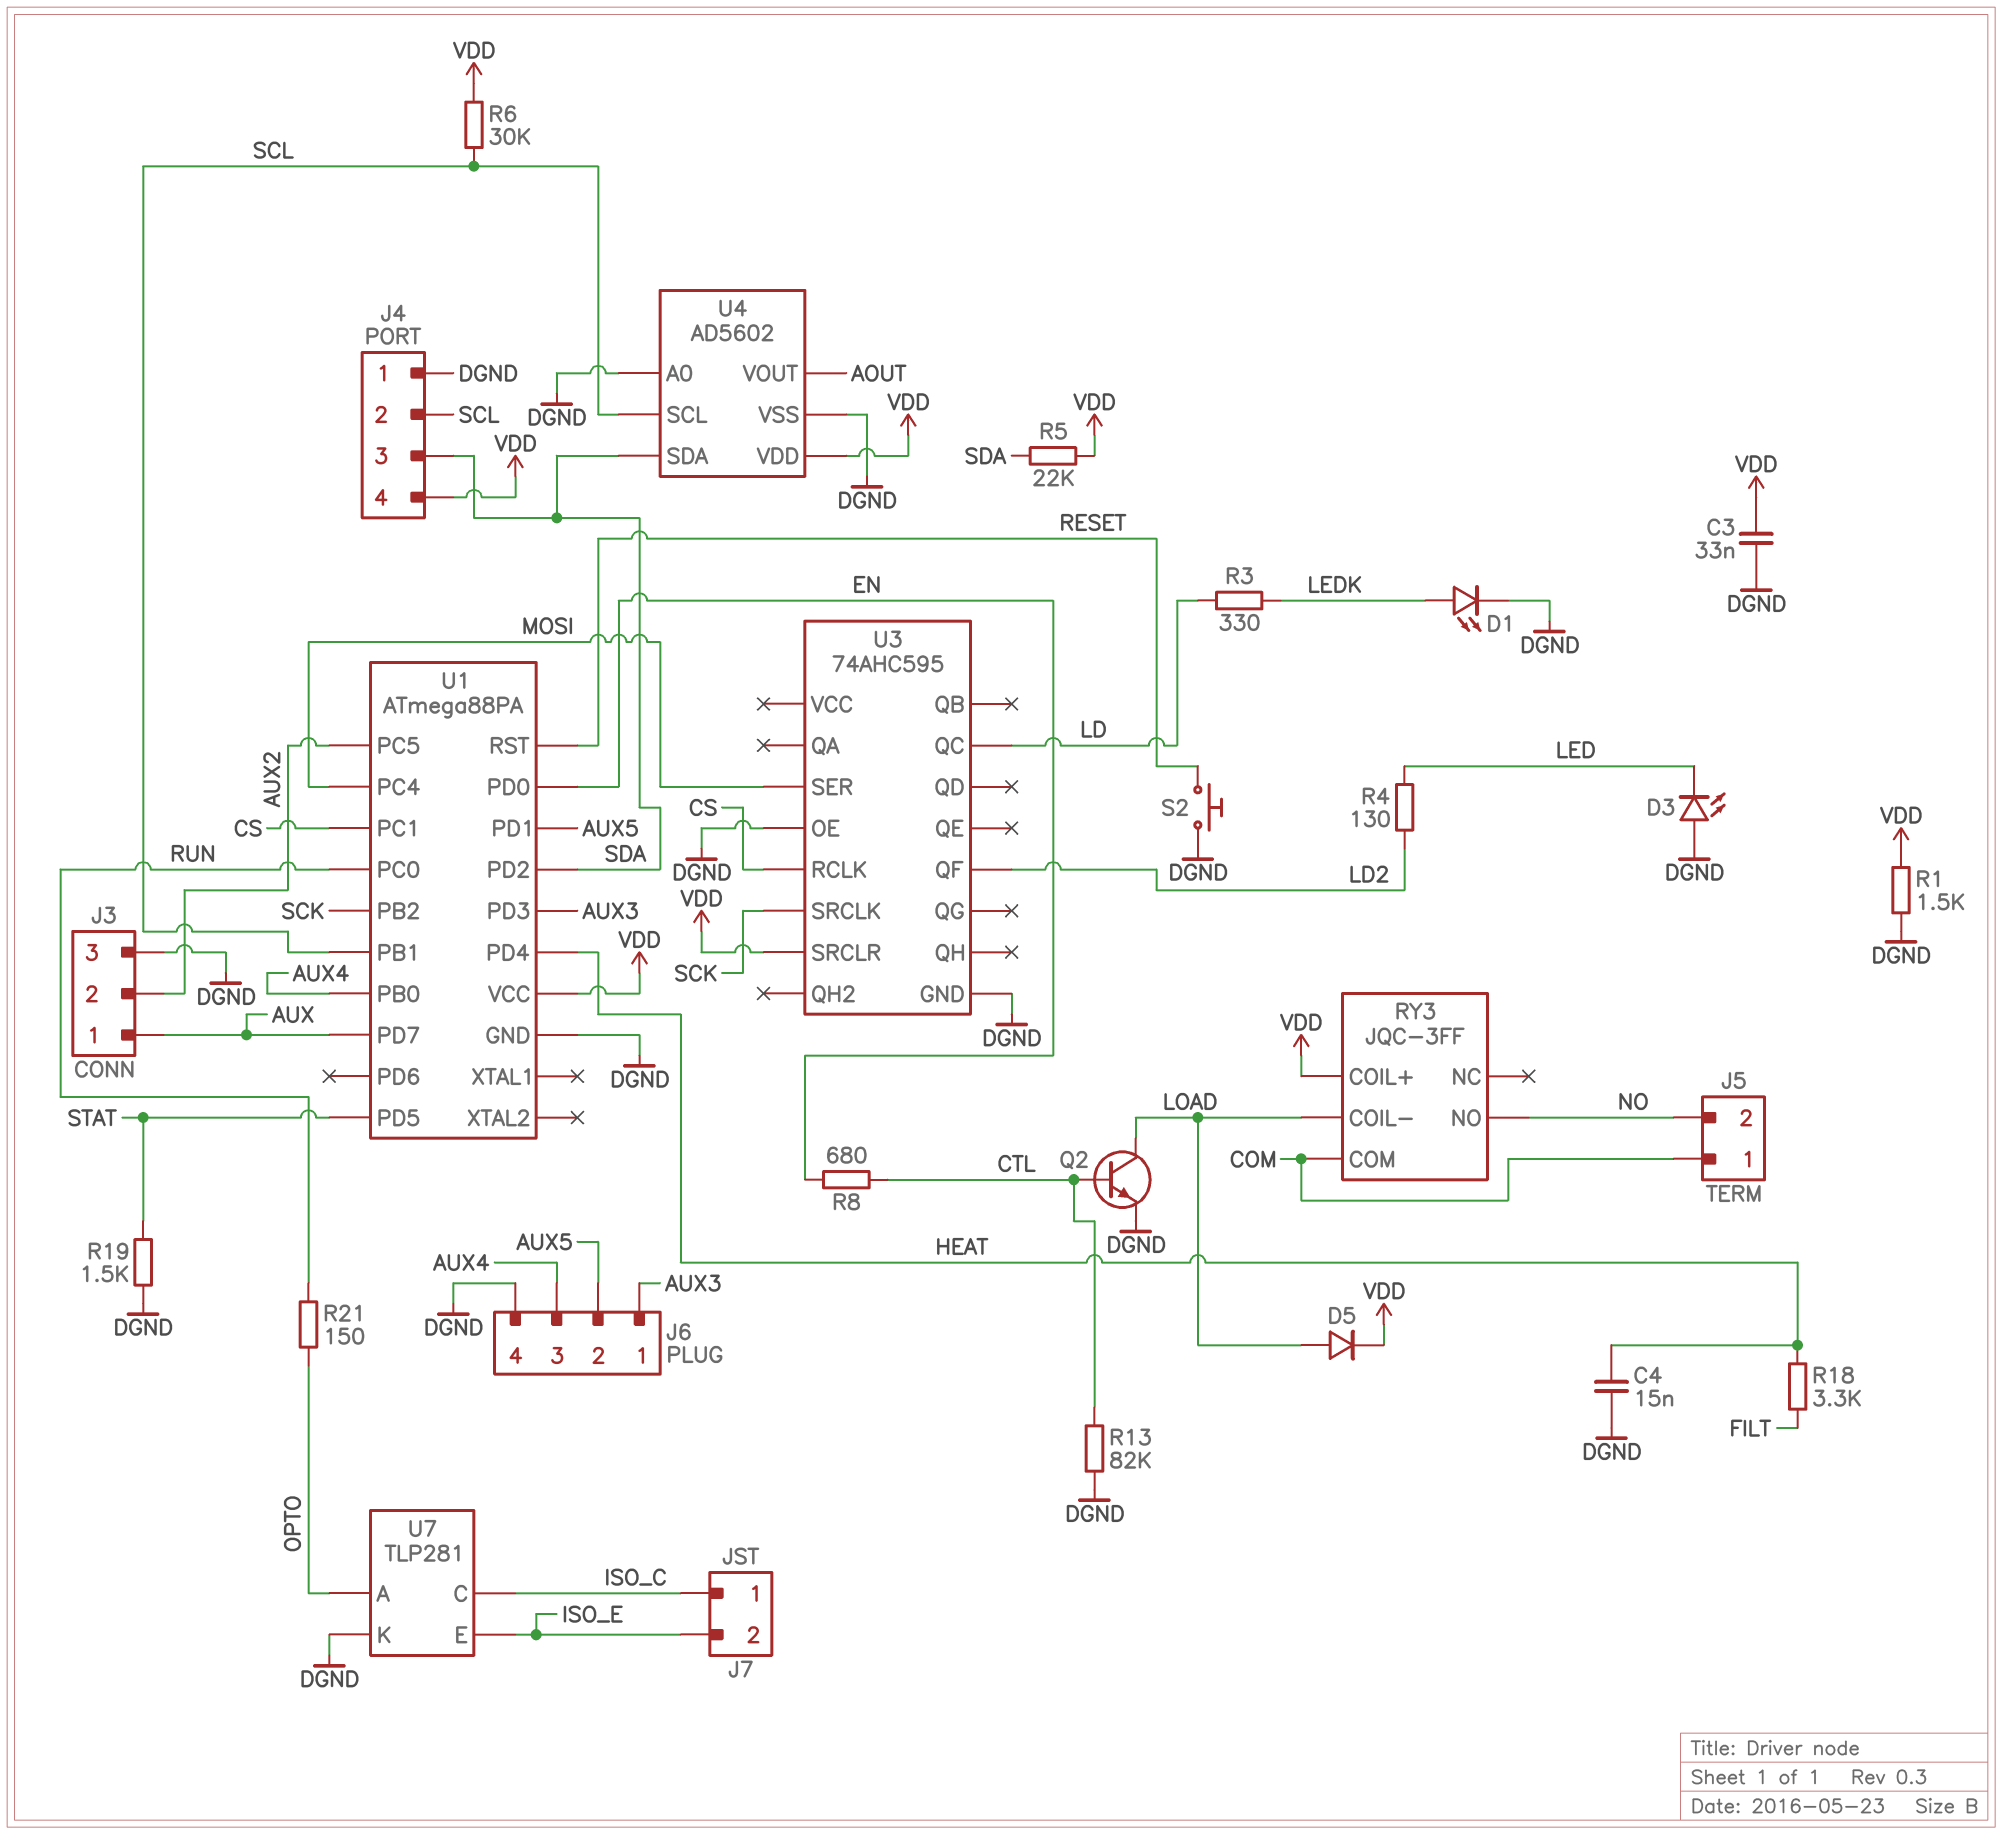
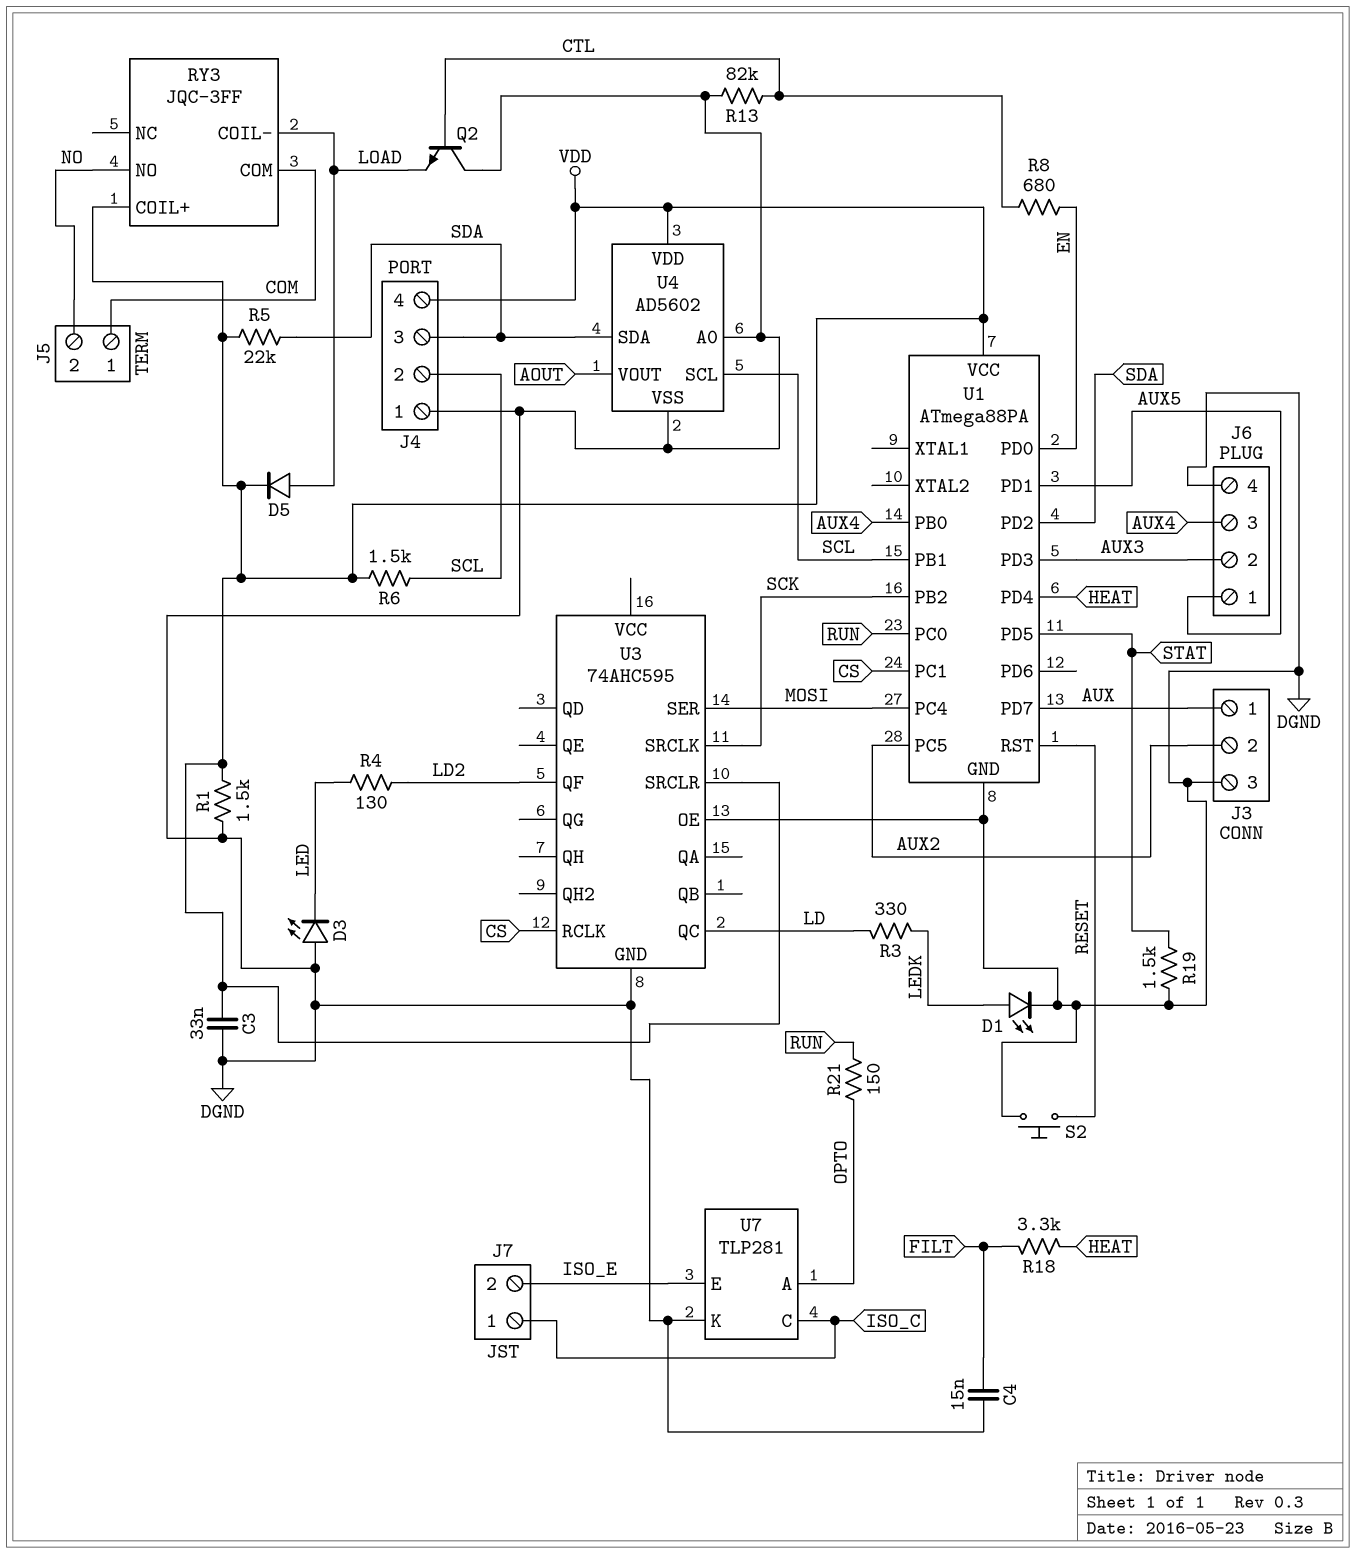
C4: 15nF (DGND, HEAT) -> 15nF (DGND, FILT)
J6 pin 1: AUX3 -> AUX5
J6 pin 2: AUX5 -> AUX3
Q2: NPN (B CTL, C LOAD, E DGND) -> NPN (B CTL, C DGND, E LOAD)
R6: 30k (SCL, VDD) -> 1.5k (SCL, VDD)

